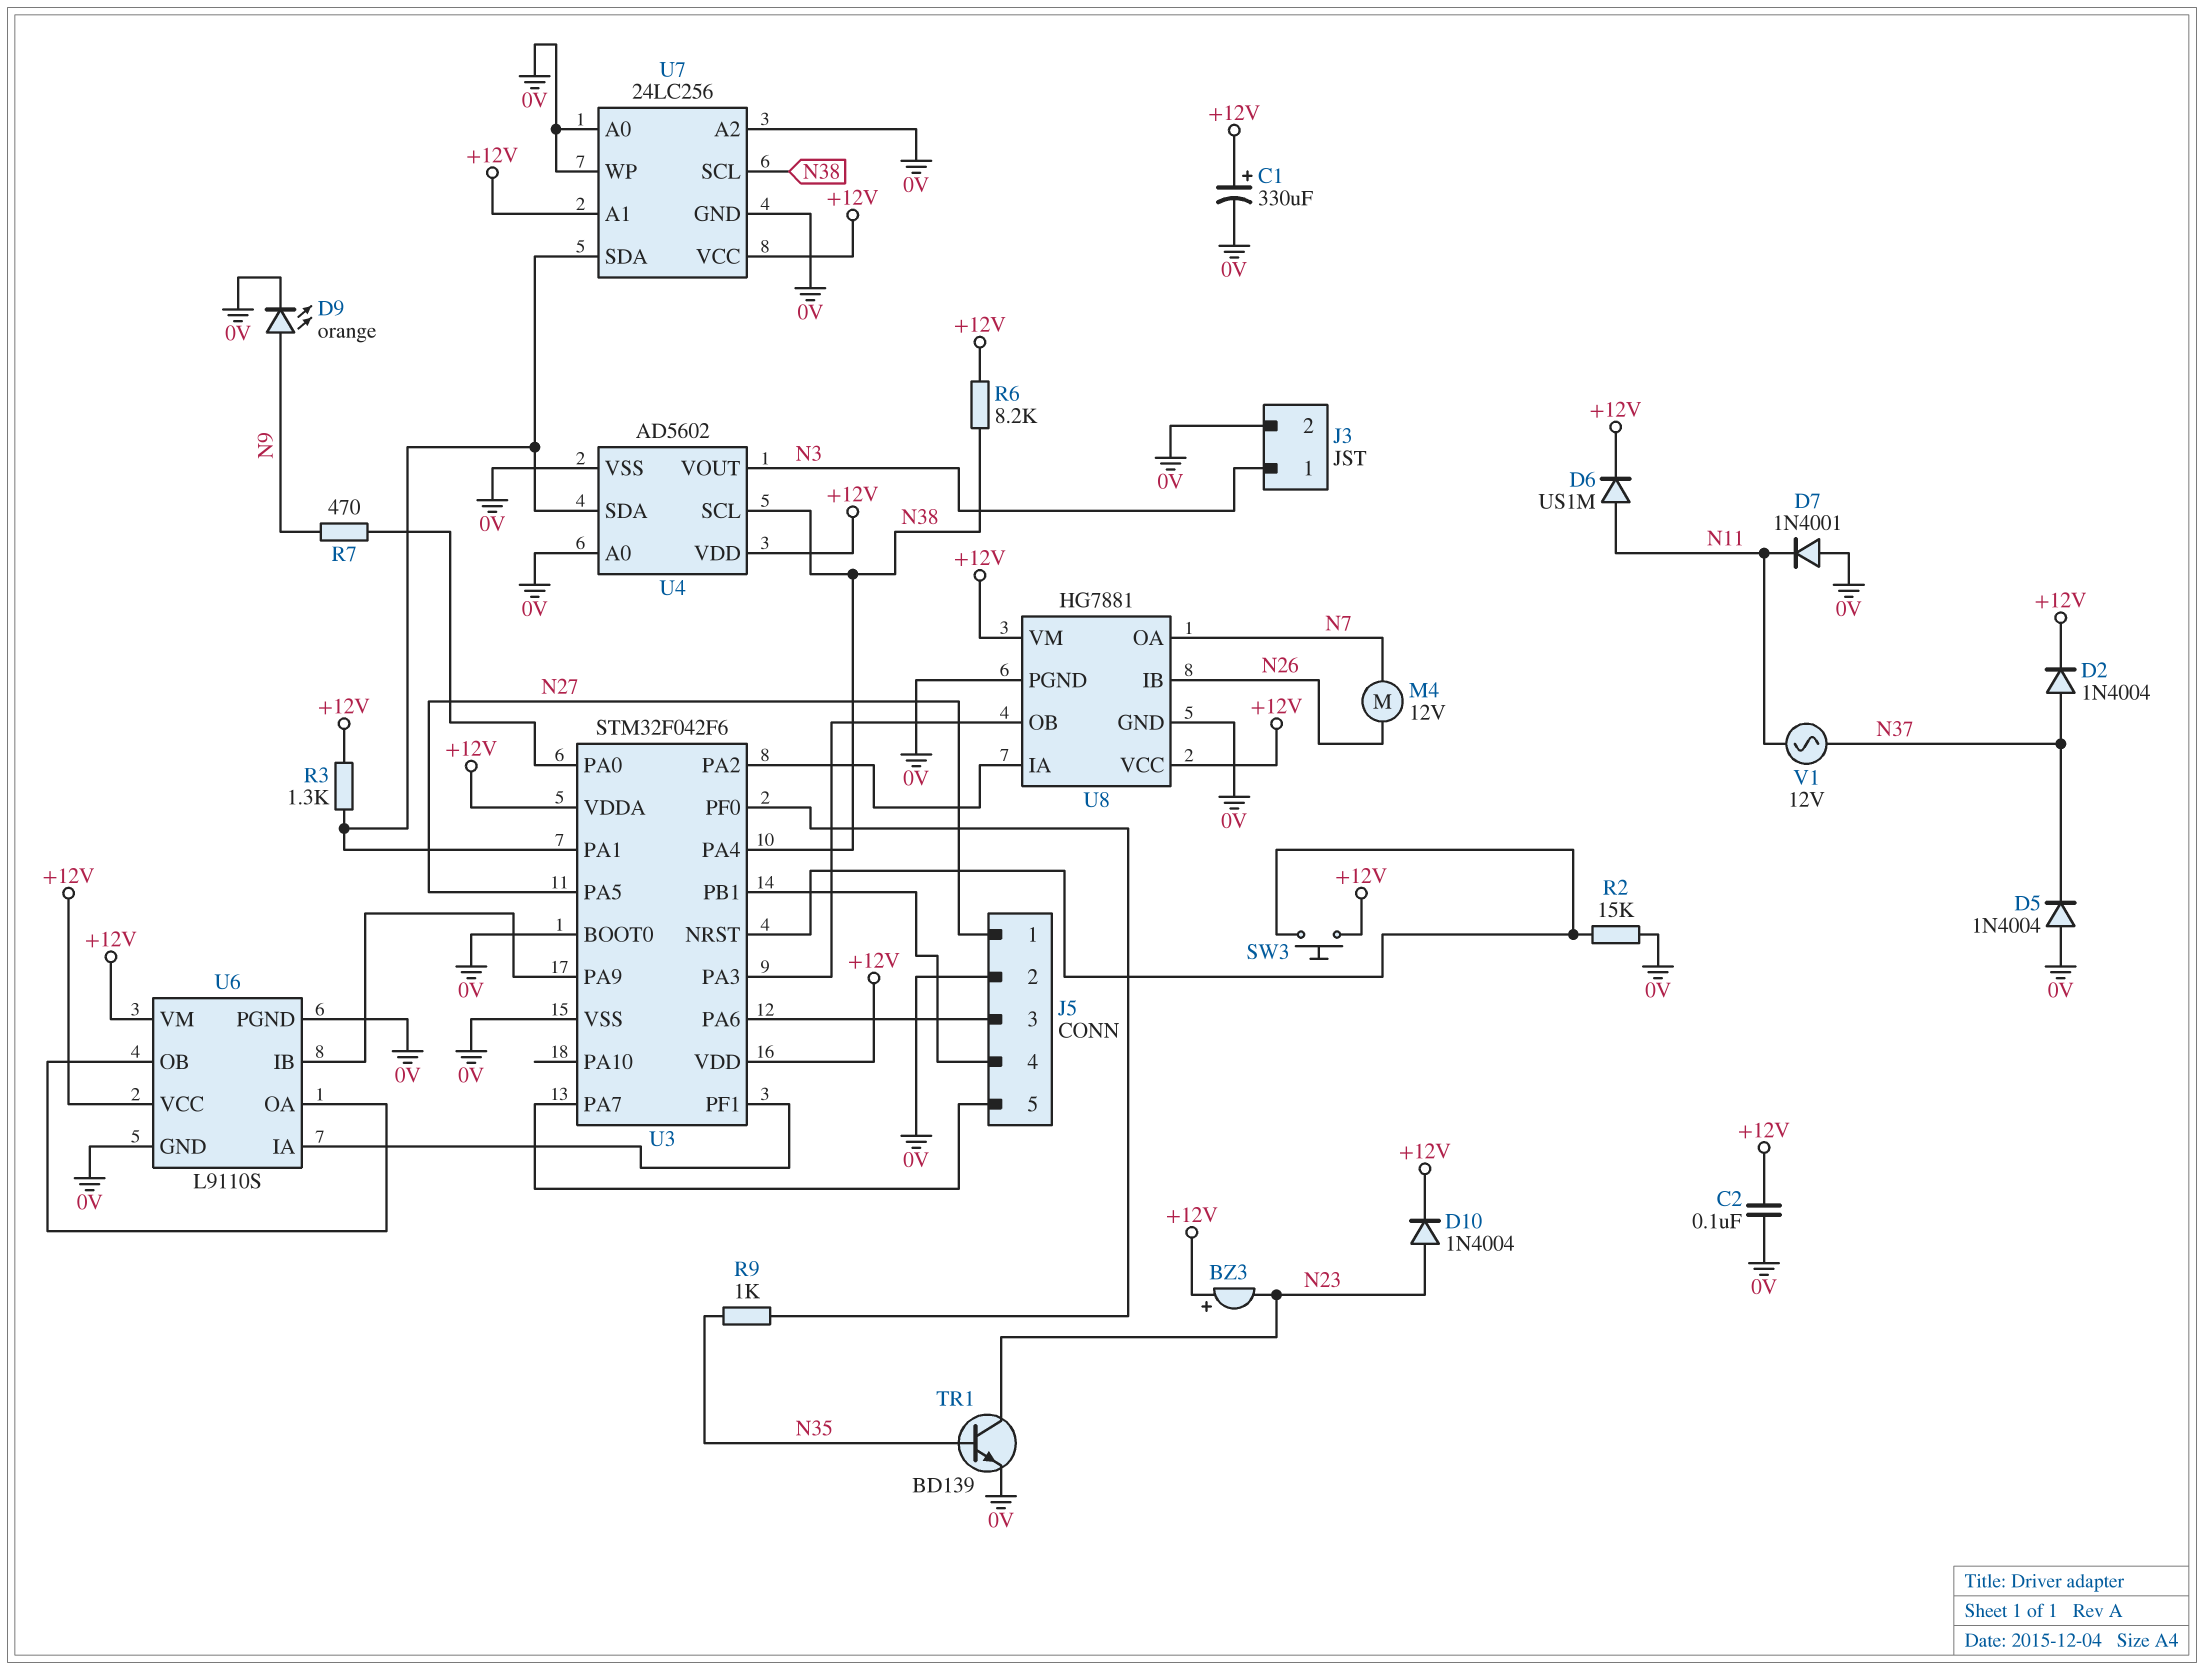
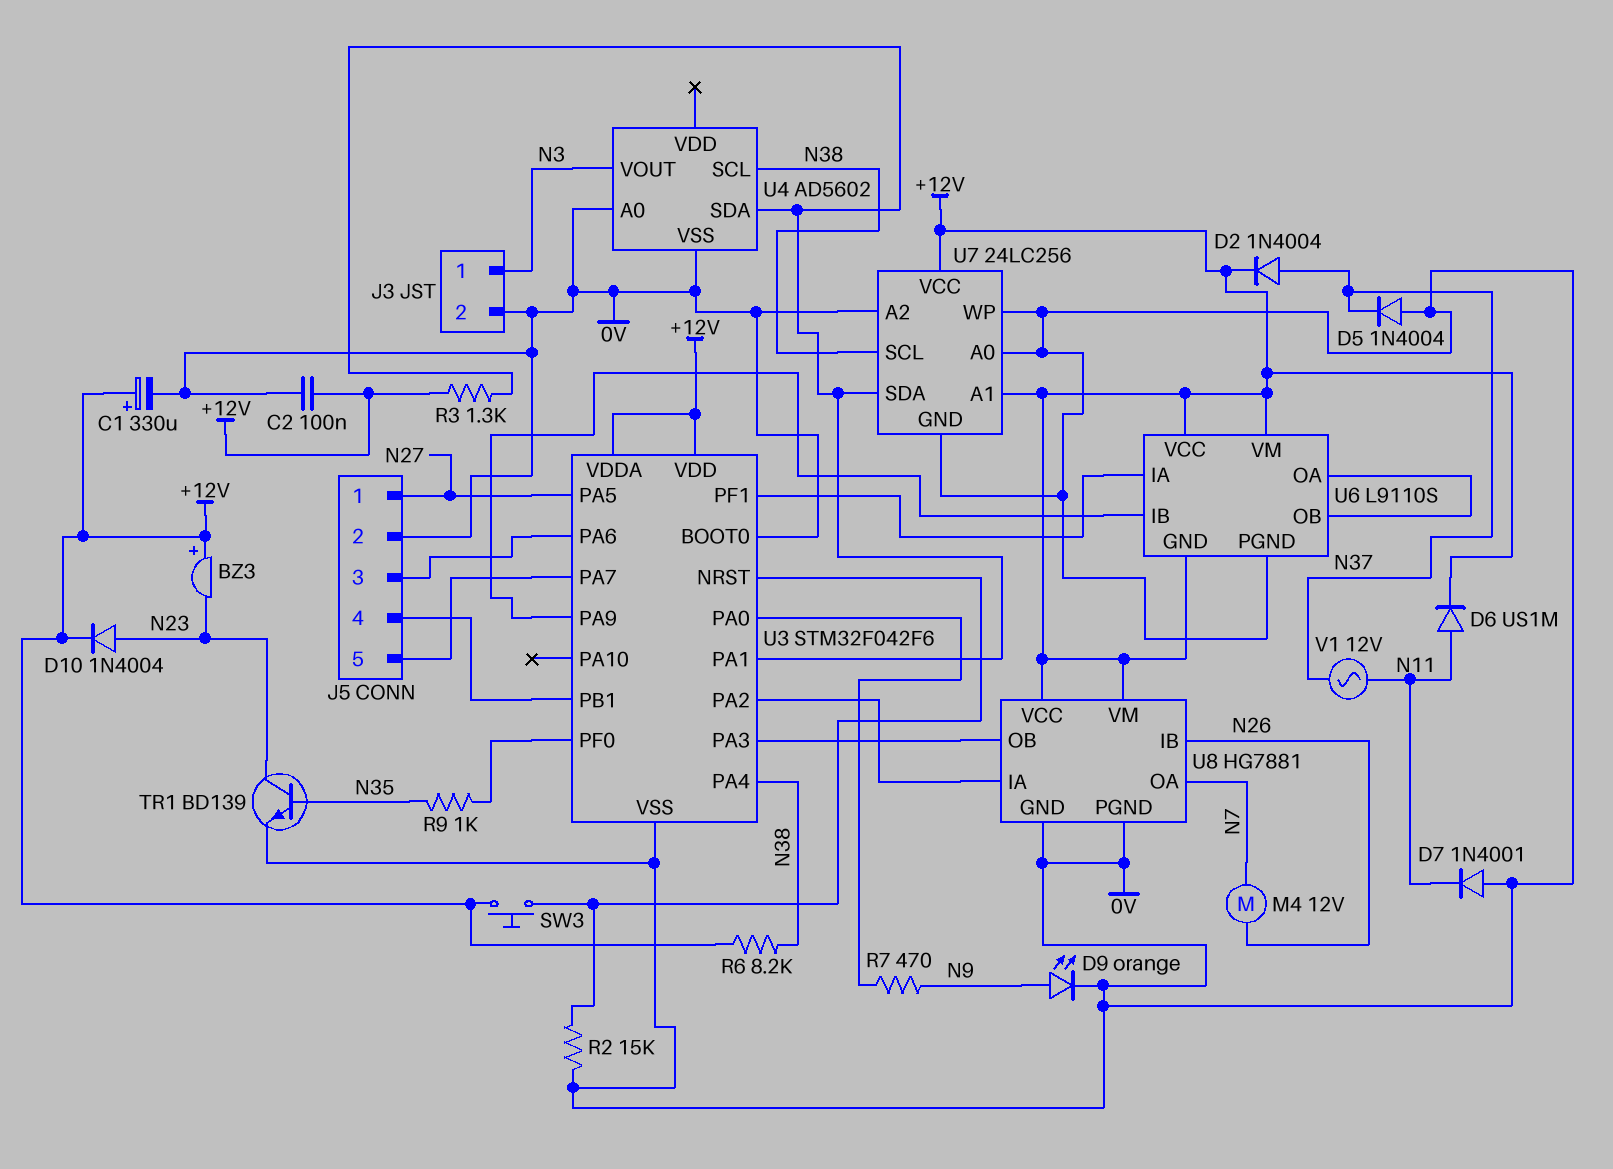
U4 pin VDD: +12V -> none
U6 pin GND: 0V -> +12V

